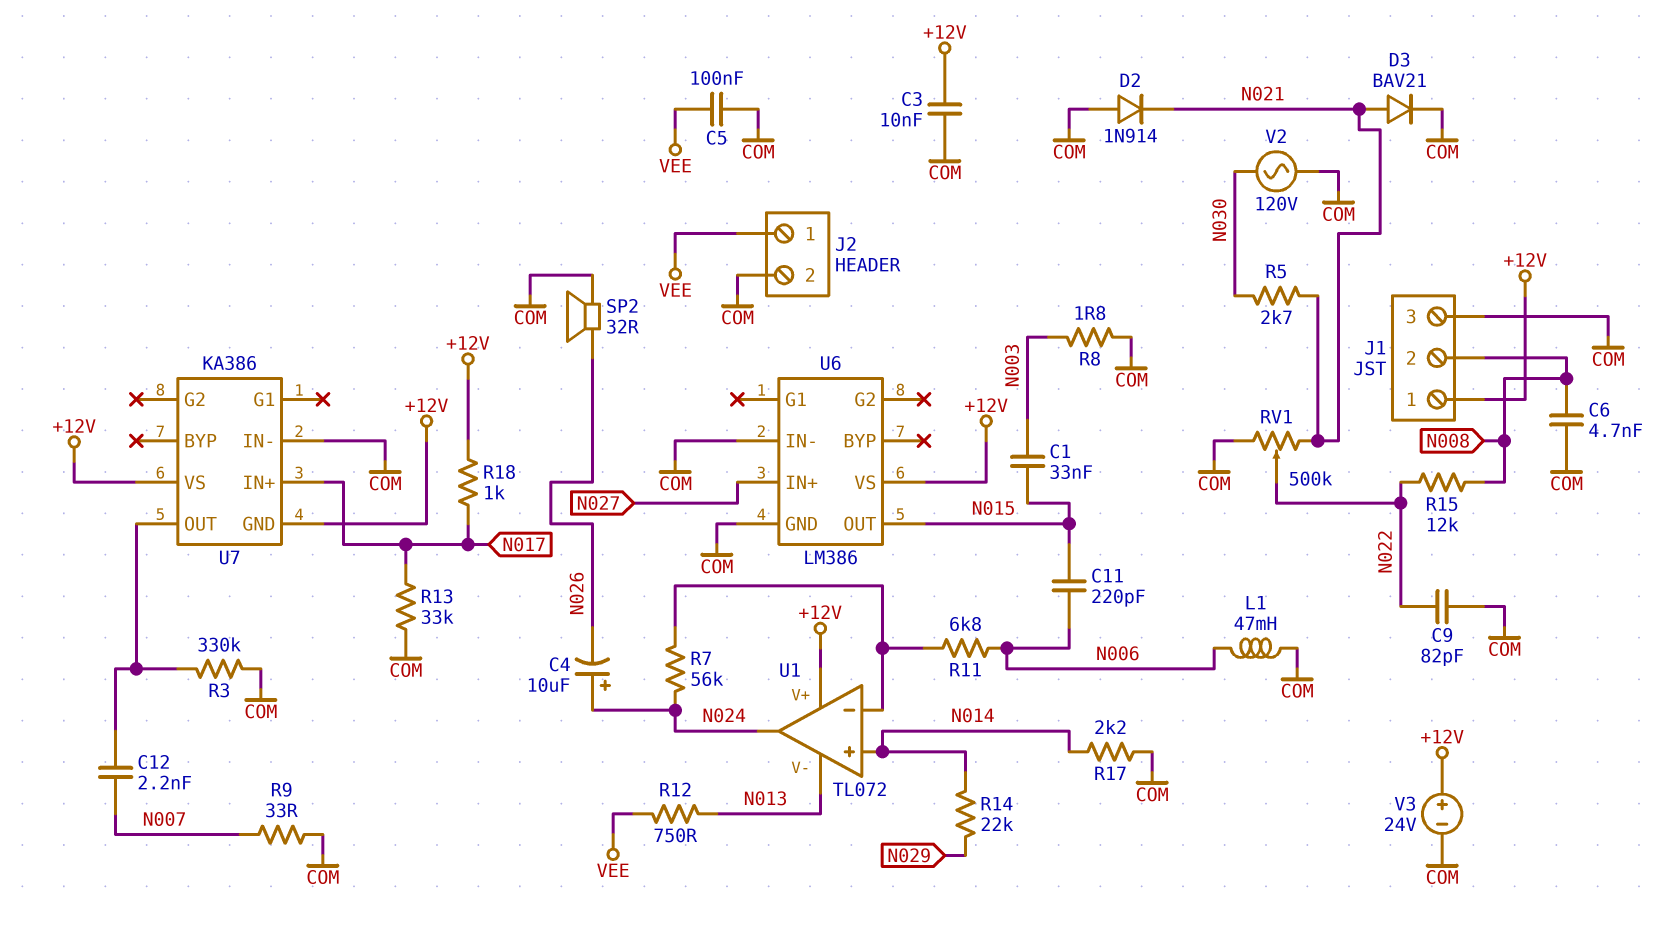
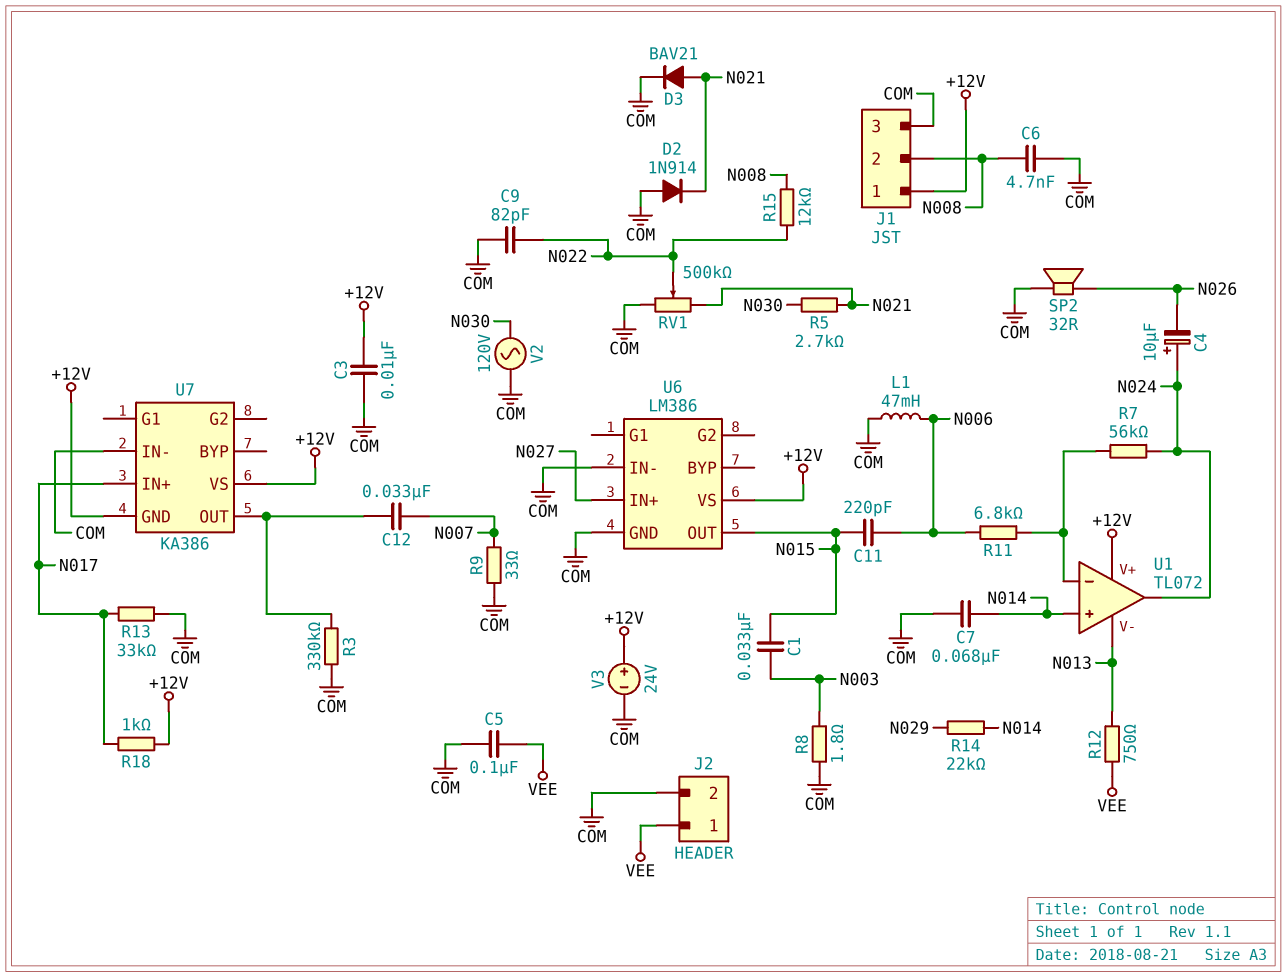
C7: none -> 68nF (COM, N014)
C12: 2.2nF (N007, U7/OUT) -> 33nF (N007, U7/OUT)
R17: 2.2k (COM, N014) -> none

